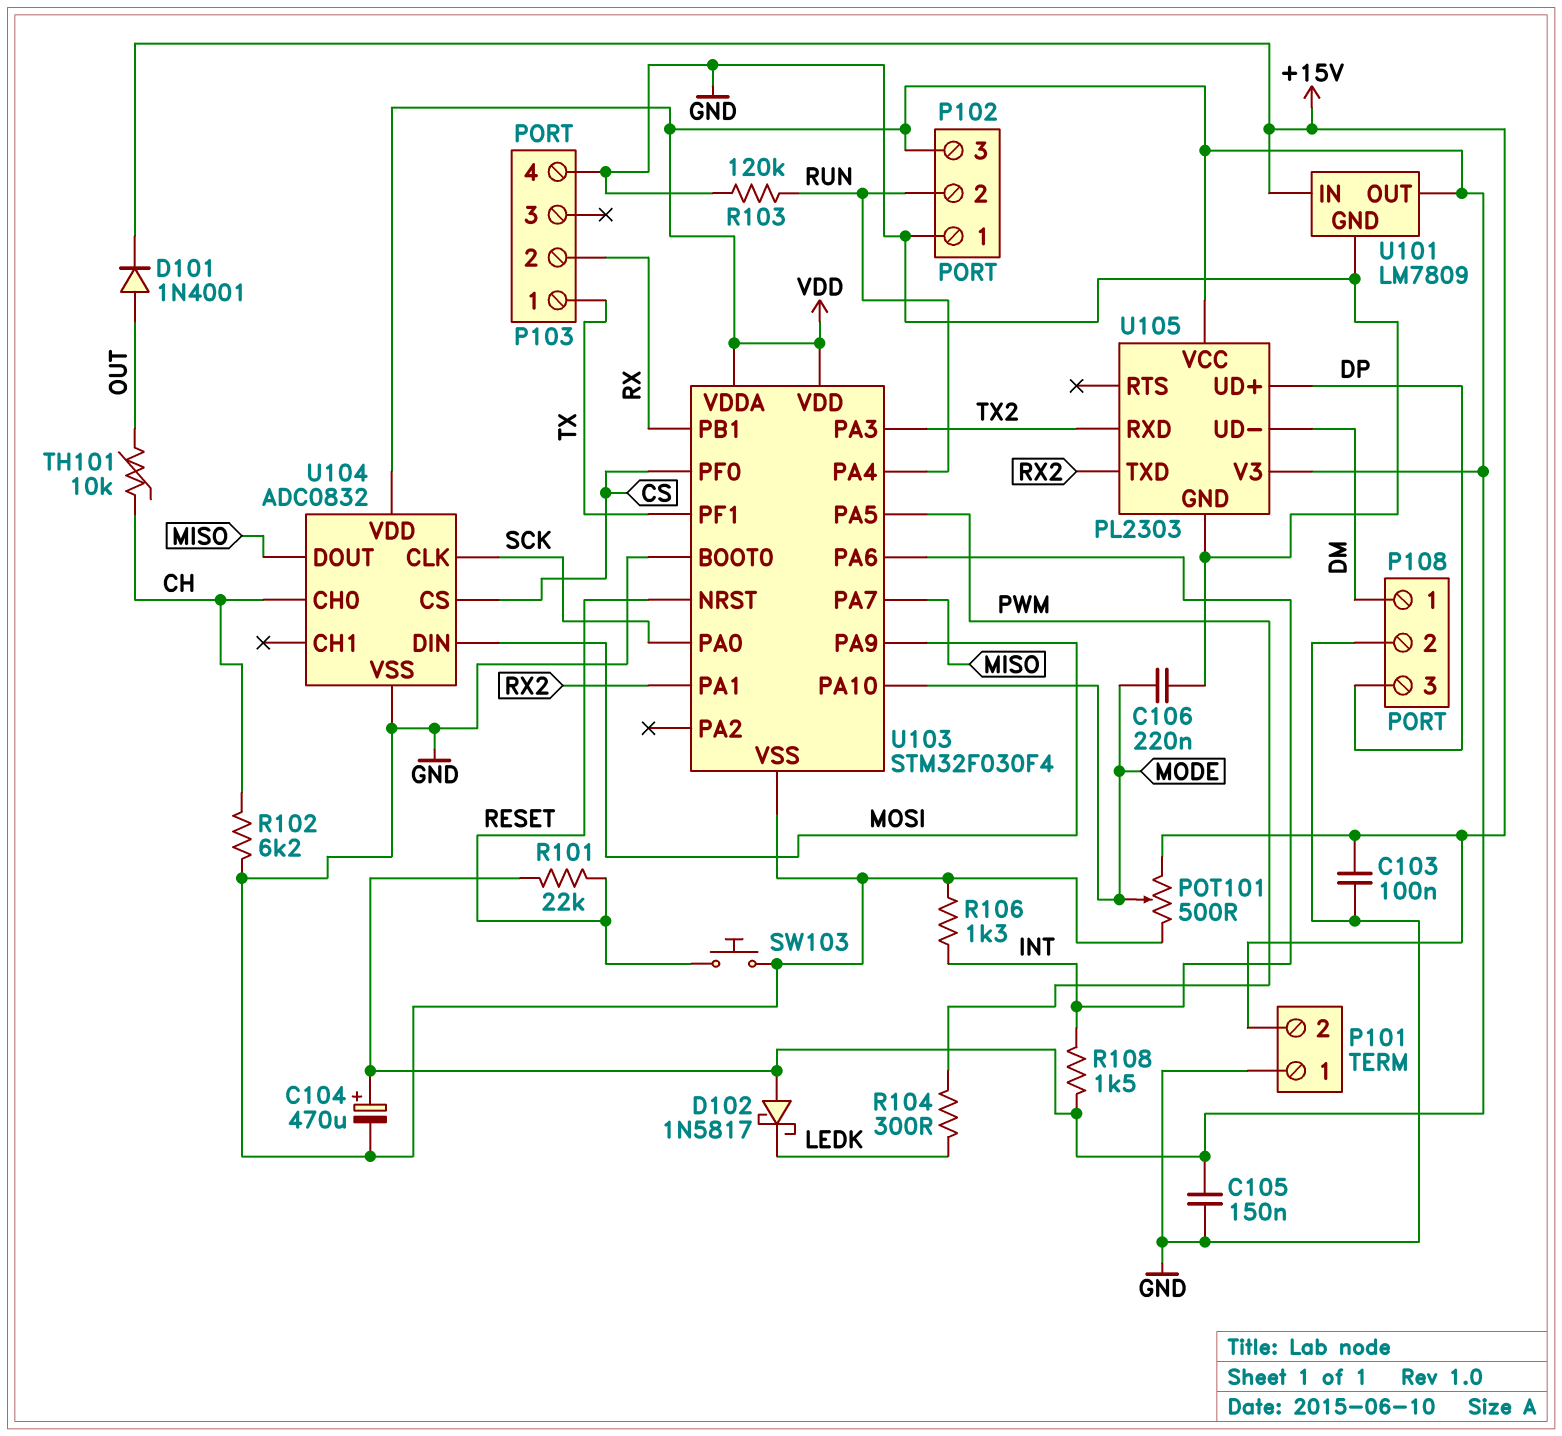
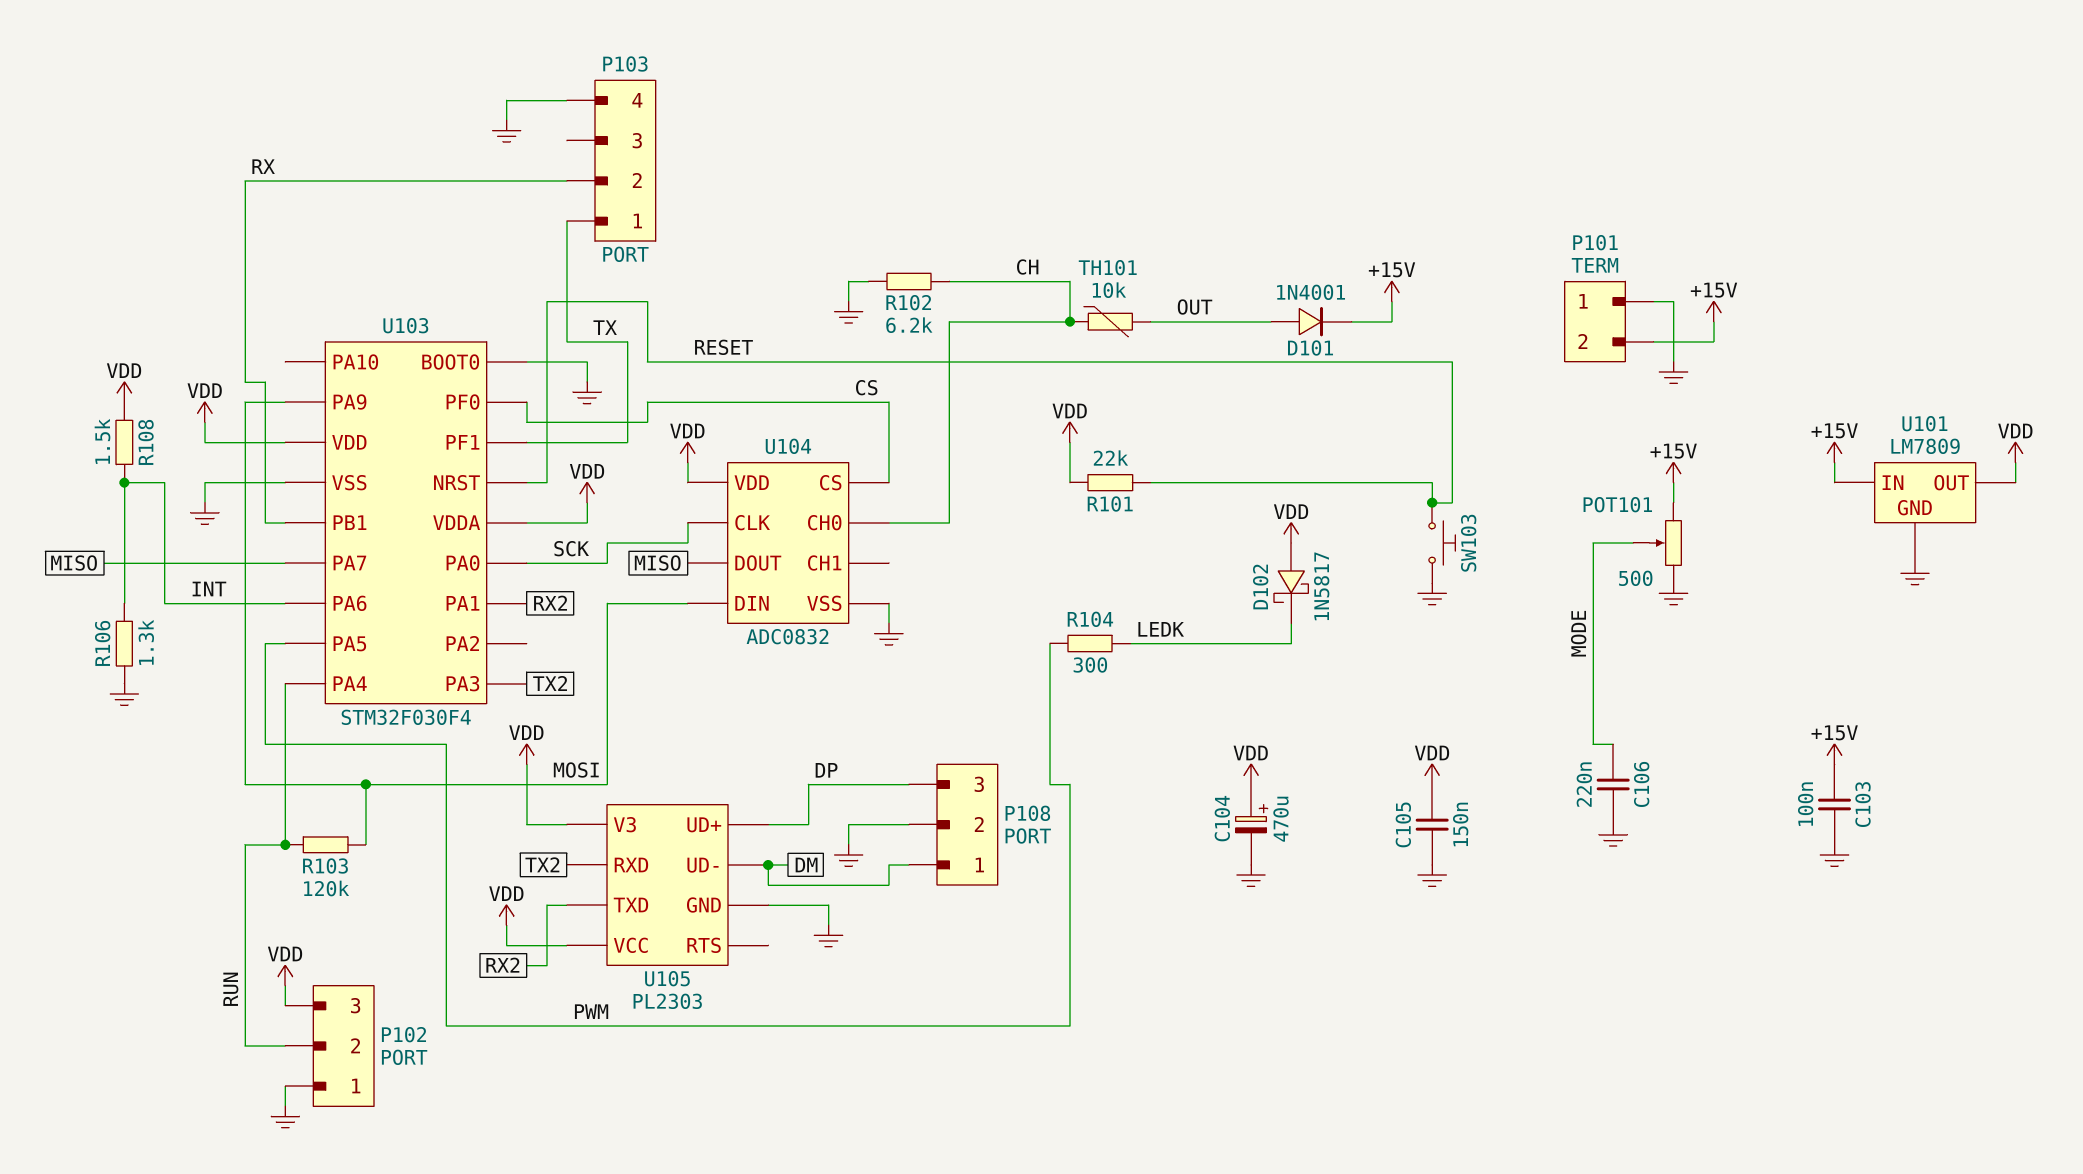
R103: 120k (GND, RUN) -> 120k (MOSI, RUN)
U103 pin PA10: MODE -> none

